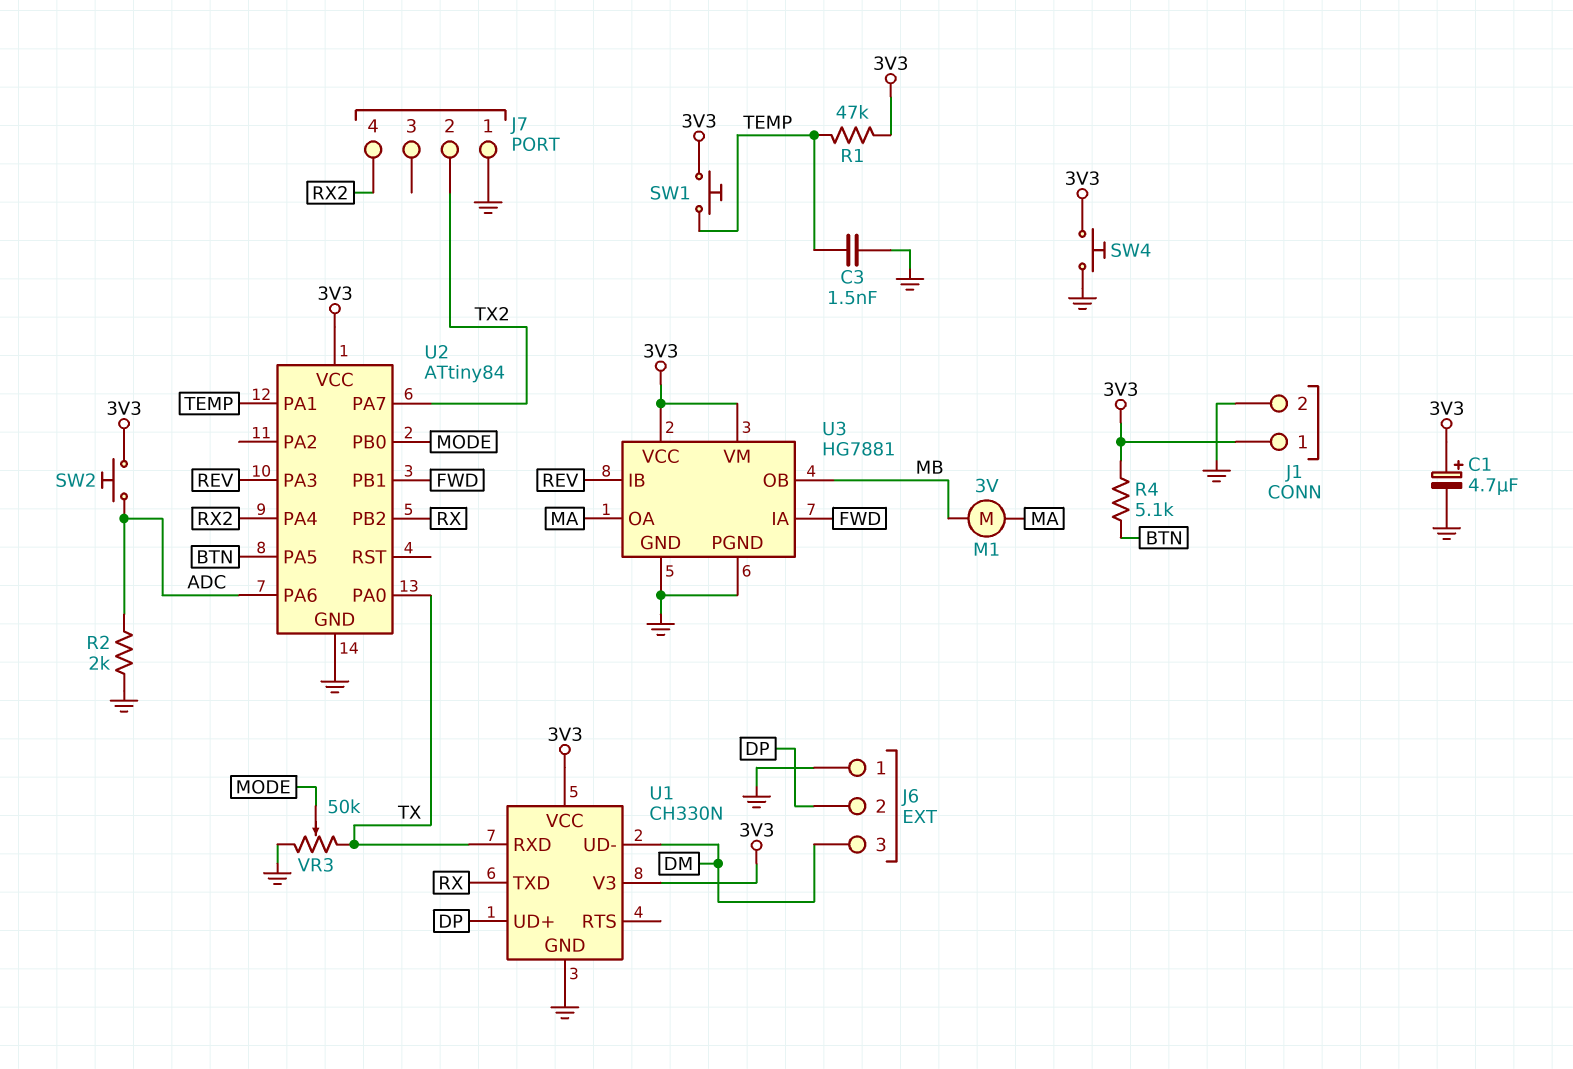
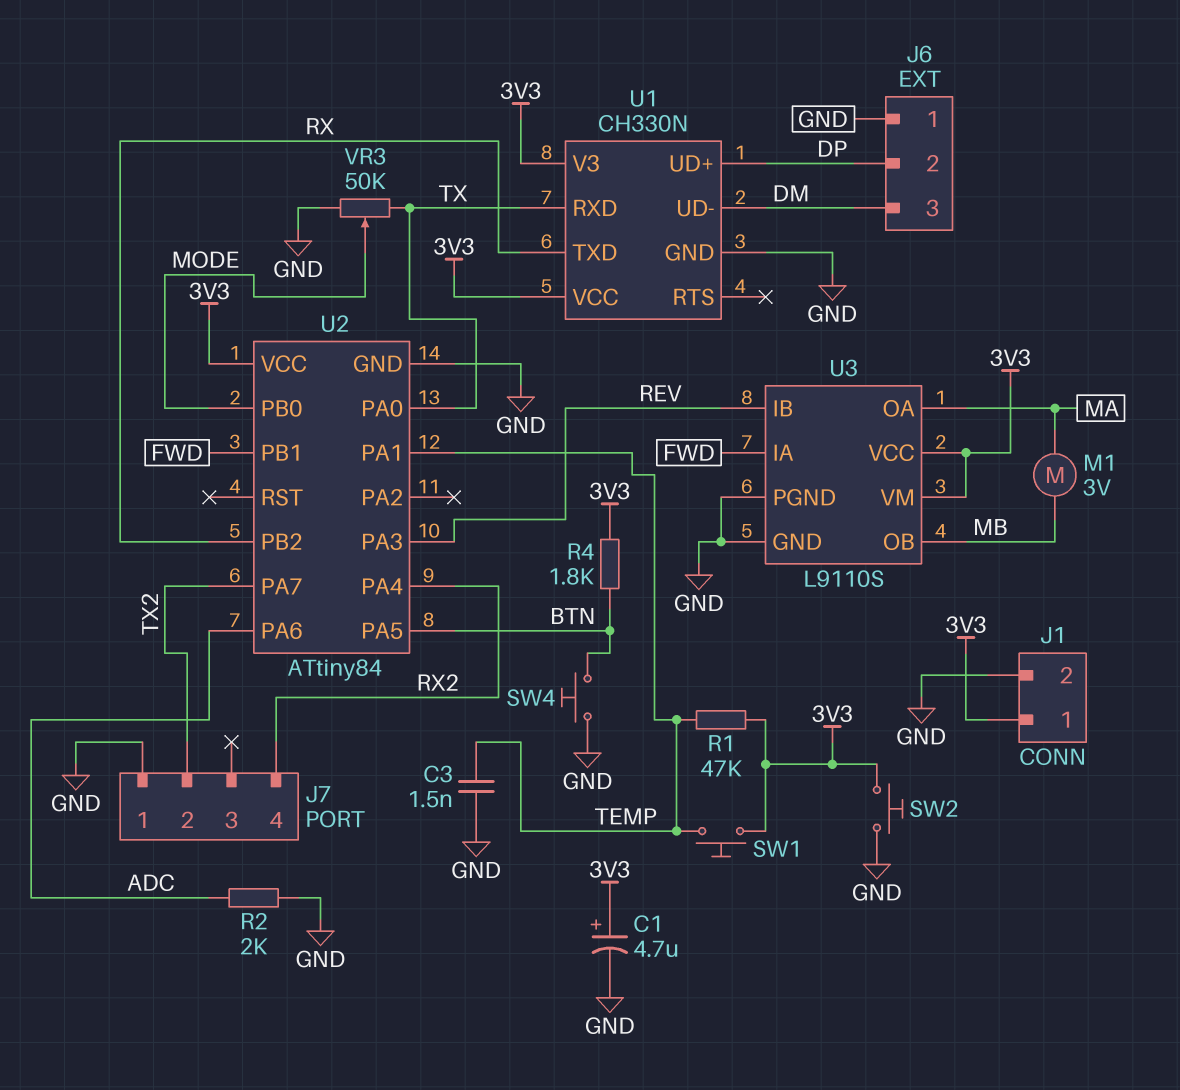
R4: 5.1k (3V3, BTN) -> 1.8k (3V3, BTN)
SW2: button (3V3, ADC) -> button (3V3, GND)
SW4: button (3V3, GND) -> button (BTN, GND)
U3: HG7881 -> L9110S

